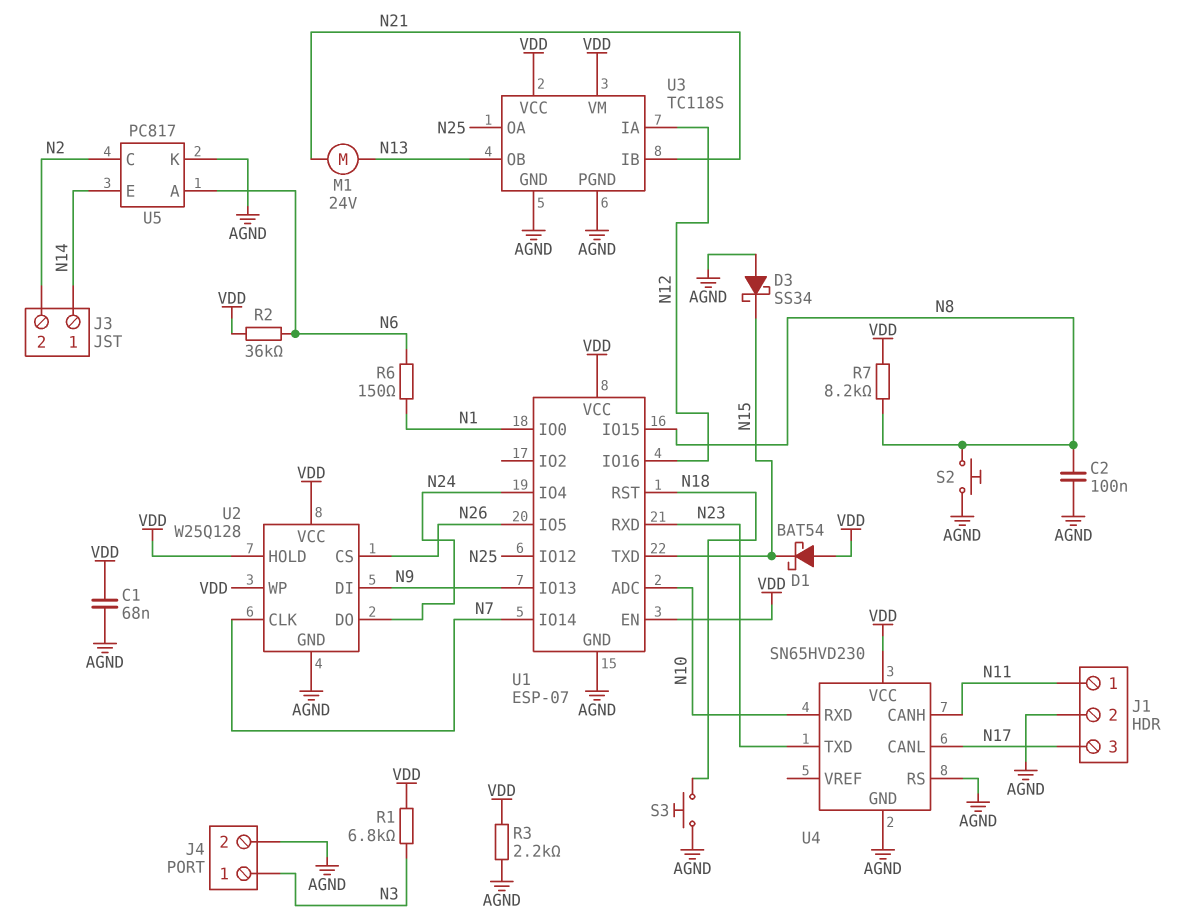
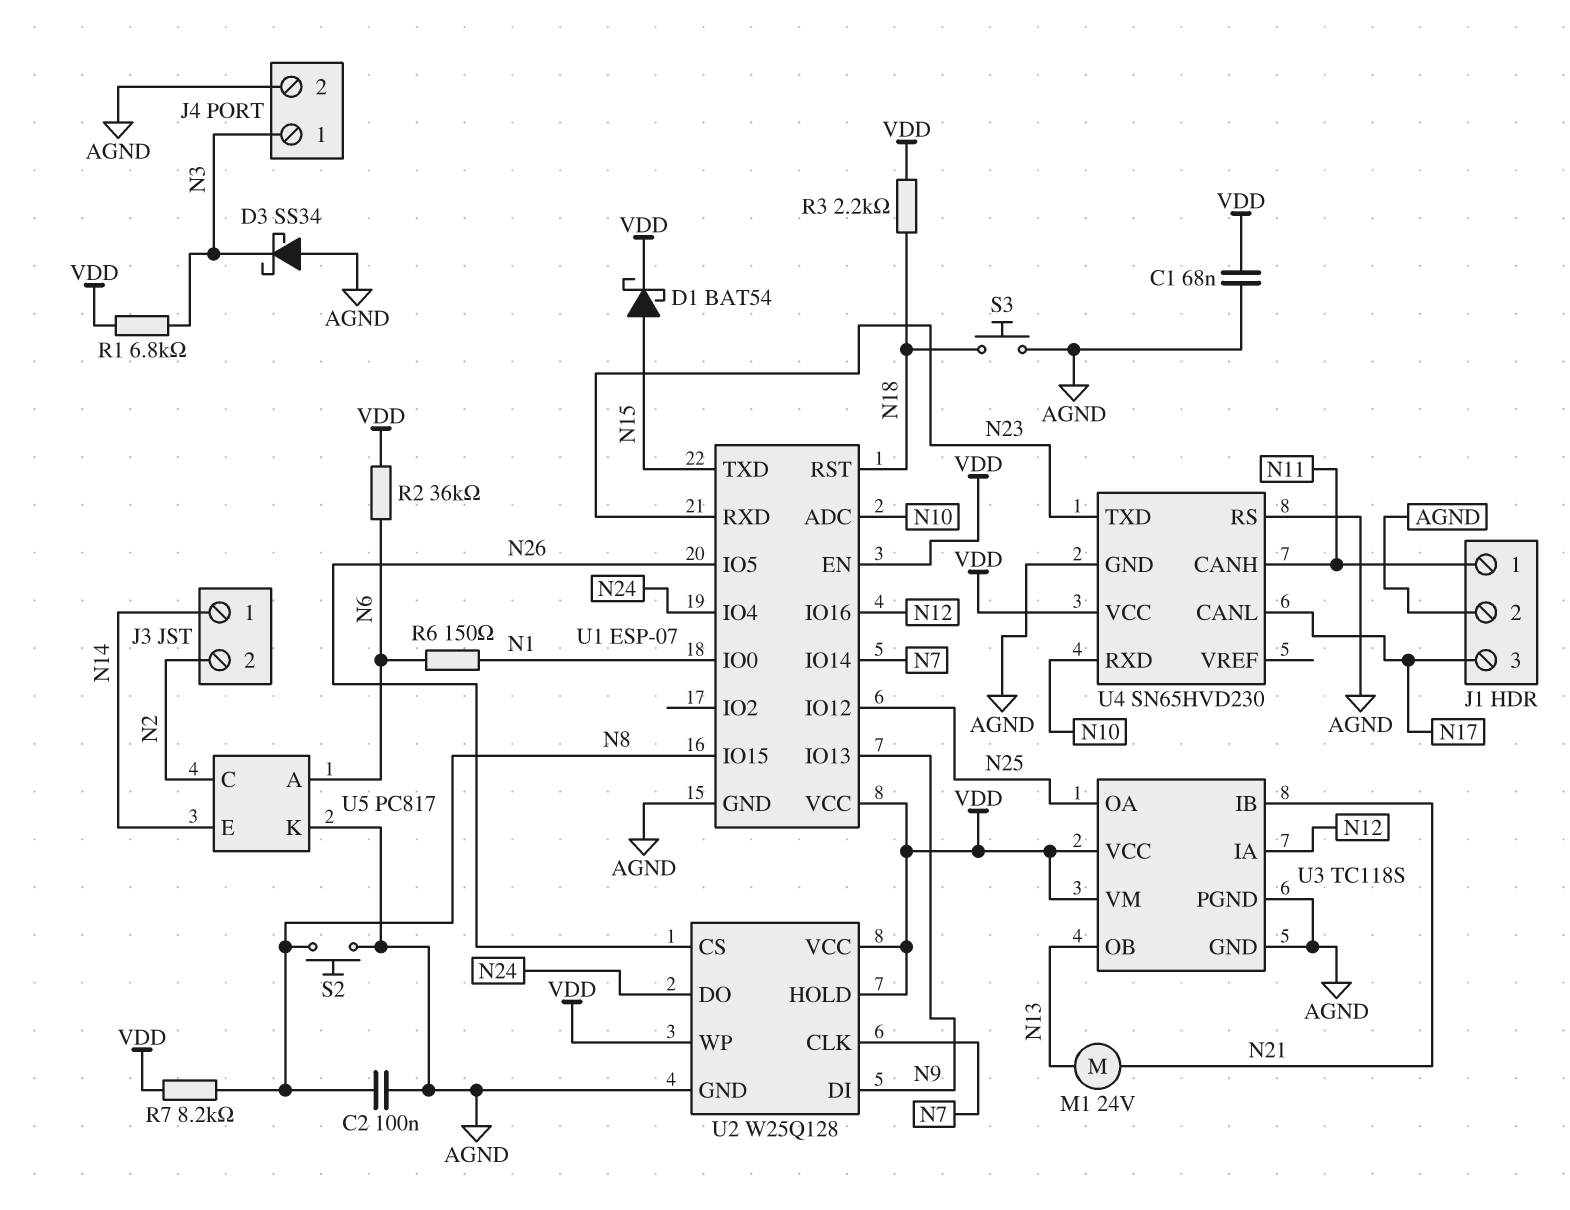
D1: schottky BAT54 (A VDD, K N15) -> schottky BAT54 (A N15, K VDD)
D3: schottky SS34 (A AGND, K N15) -> schottky SS34 (A AGND, K N3)
R3: 2.2k (AGND, VDD) -> 2.2k (N18, VDD)

